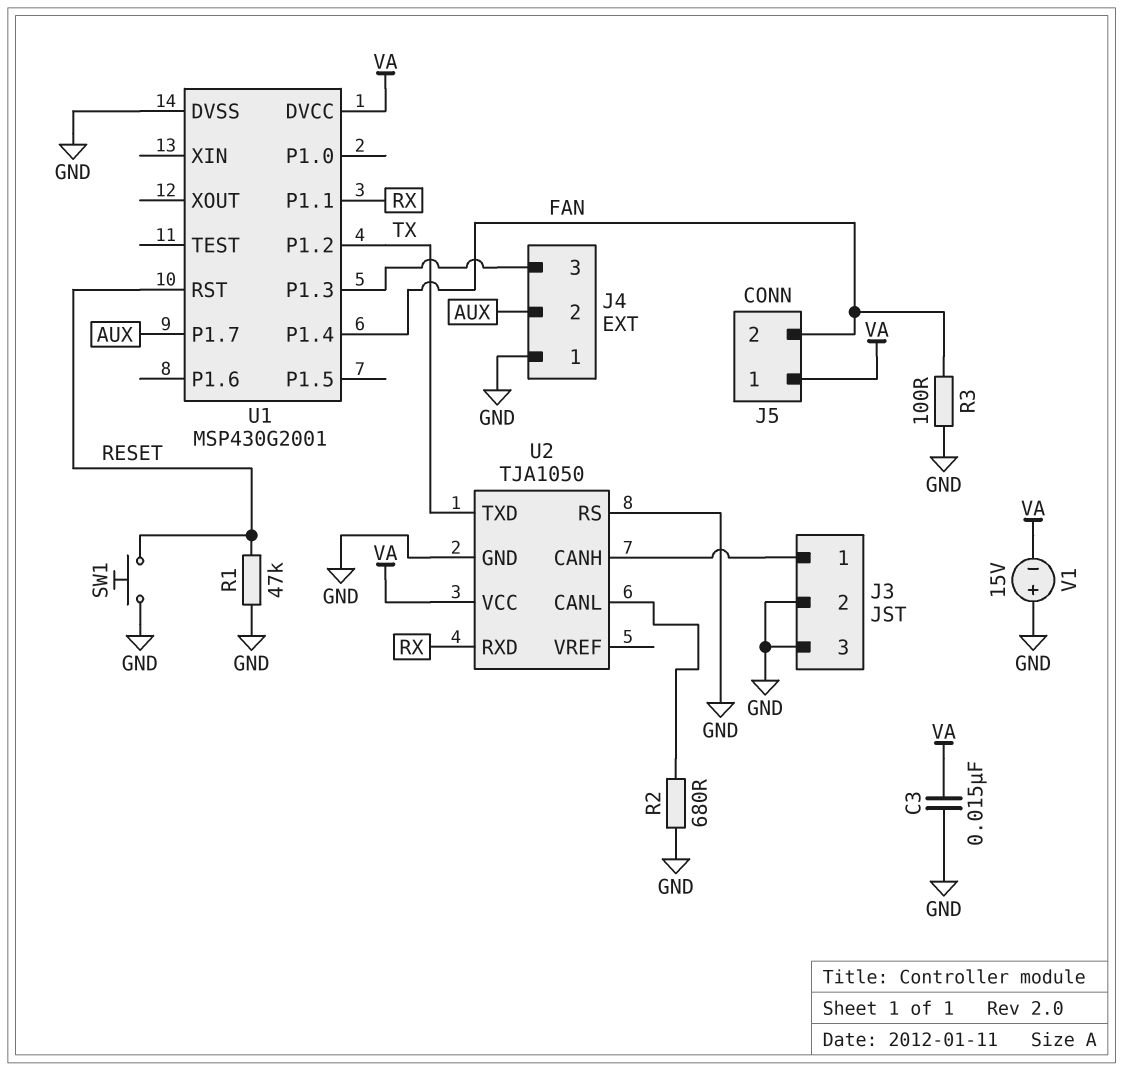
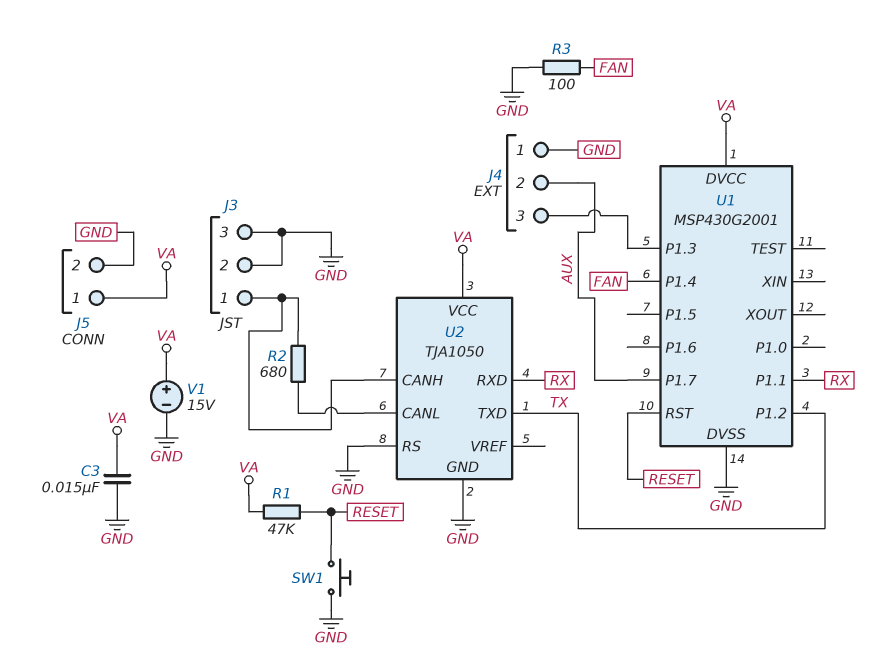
J5 pin 2: FAN -> GND
R1: 47k (GND, RESET) -> 47k (RESET, VA)
R2: 680 (GND, U2/CANL) -> 680 (J3/1, U2/CANL)
V1: 15V (plus GND, minus VA) -> 15V (plus VA, minus GND)

